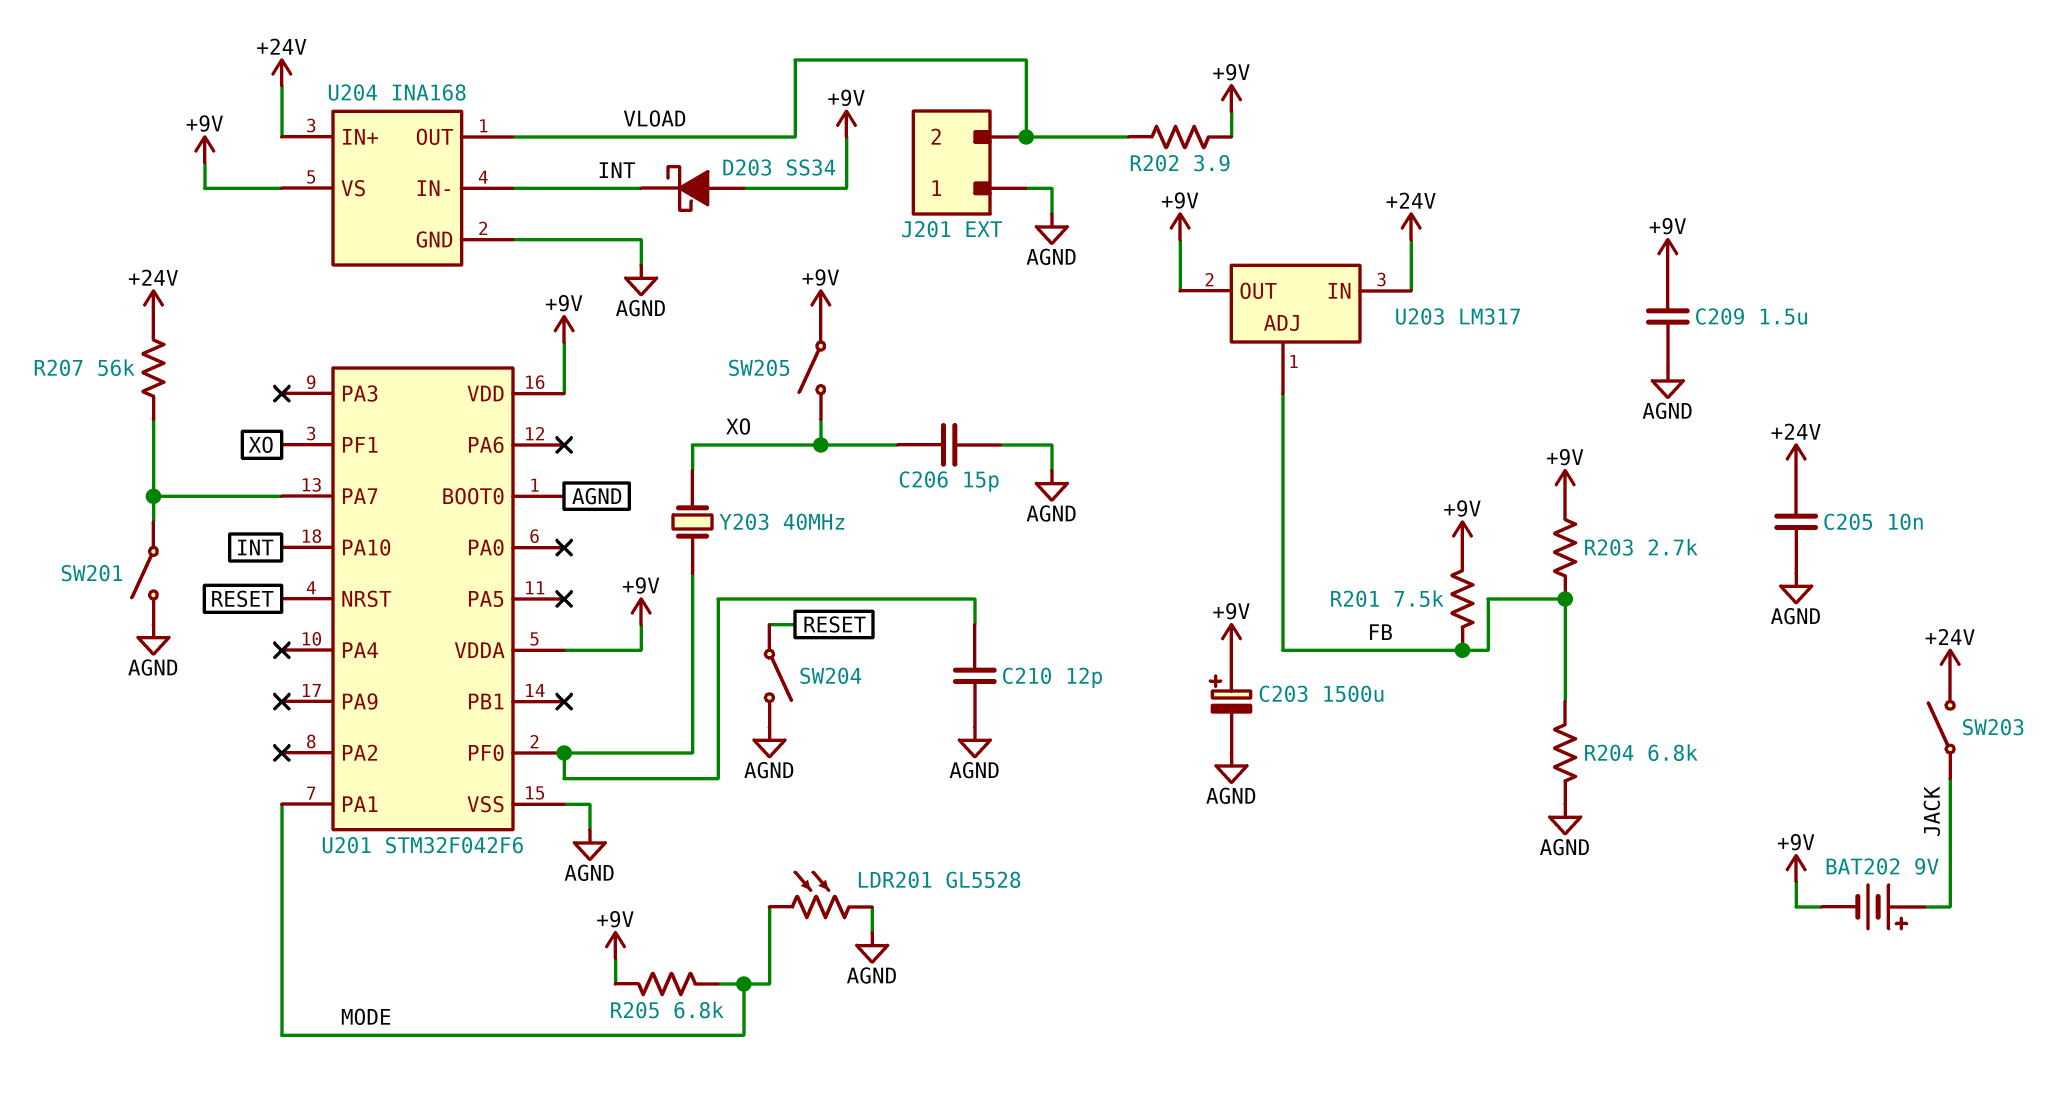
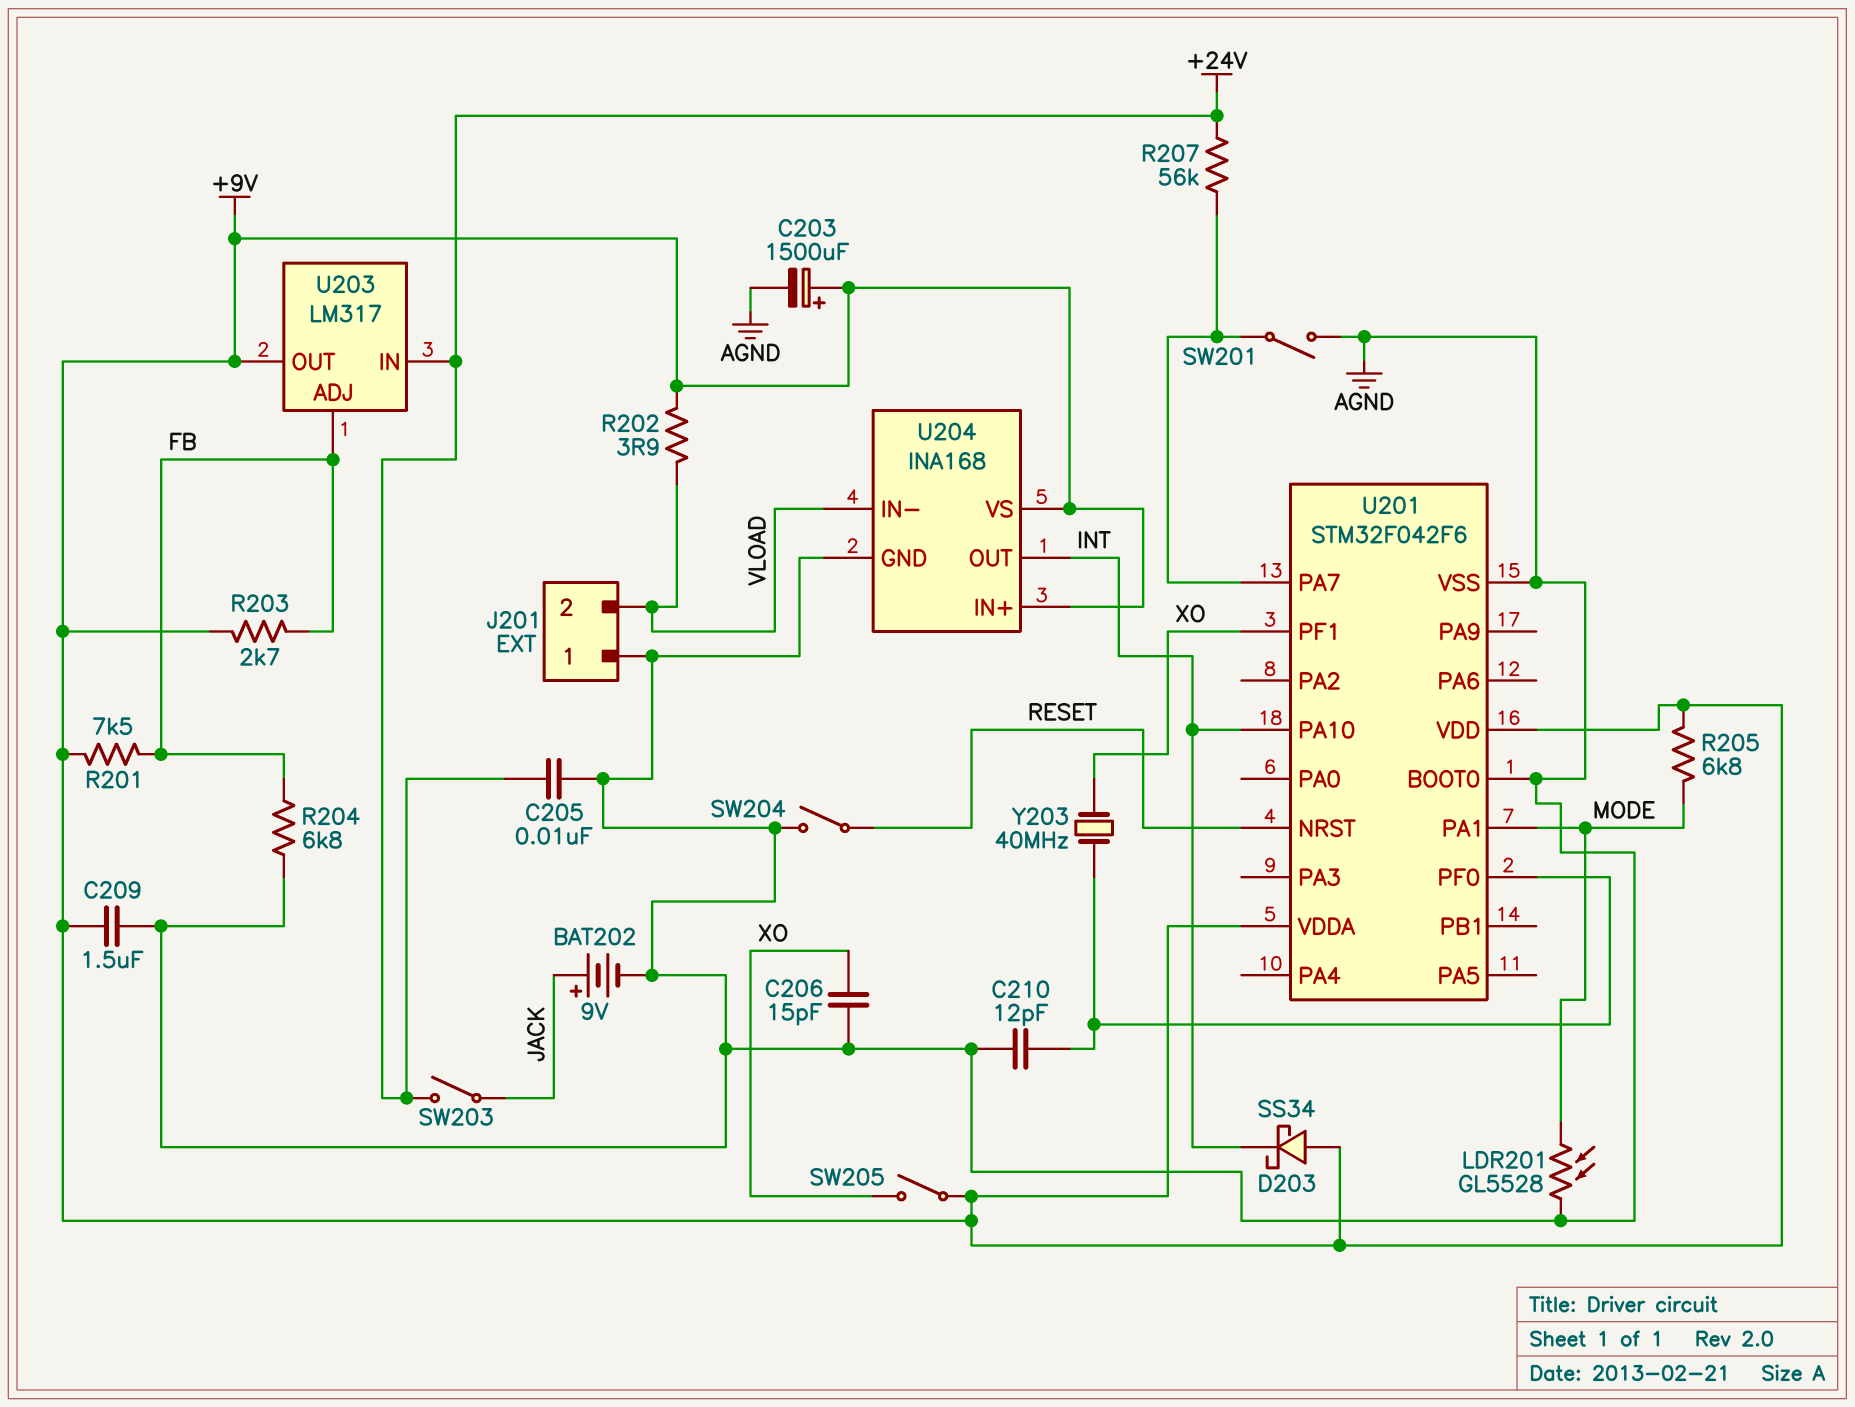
BAT202: 9V (plus JACK, minus +9V) -> 9V (plus JACK, minus AGND)
U204 pin IN+: +24V -> +9V
U204 pin IN-: INT -> VLOAD
U204 pin OUT: VLOAD -> INT

